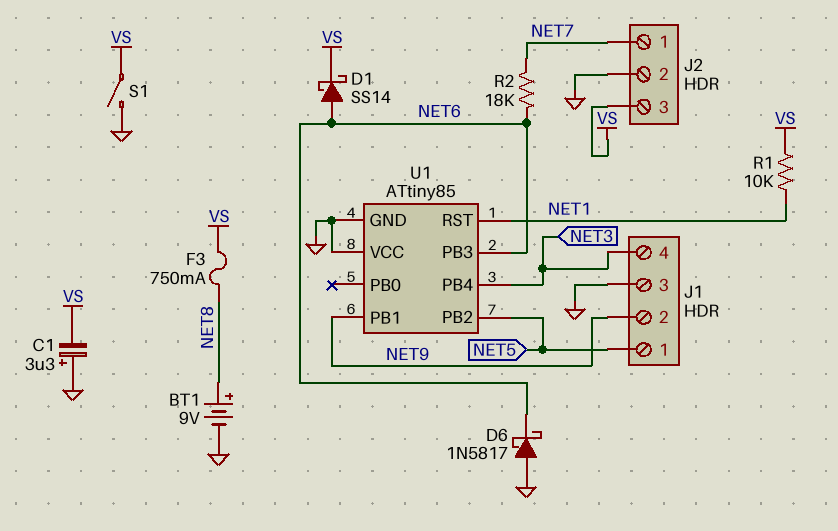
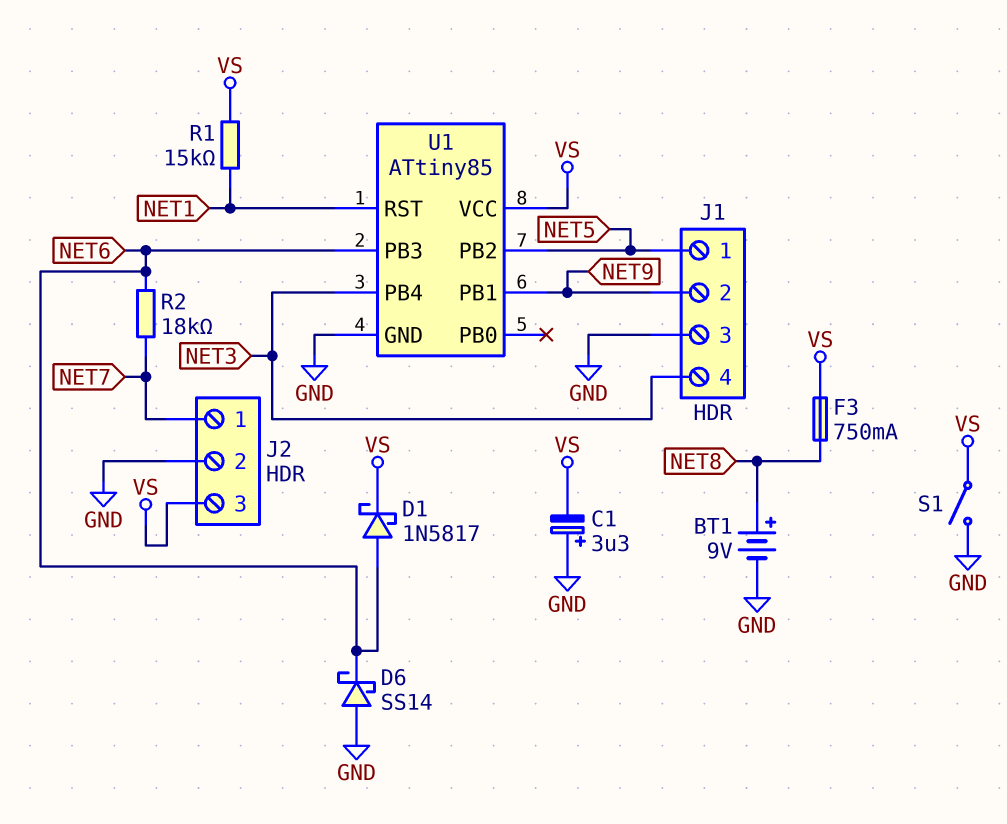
D1: schottky SS14 (A NET6, K VS) -> schottky 1N5817 (A NET6, K VS)
D6: schottky 1N5817 (A GND, K NET6) -> schottky SS14 (A GND, K NET6)
R1: 10k (NET1, VS) -> 15k (NET1, VS)
U1 pin VCC: GND -> VS

